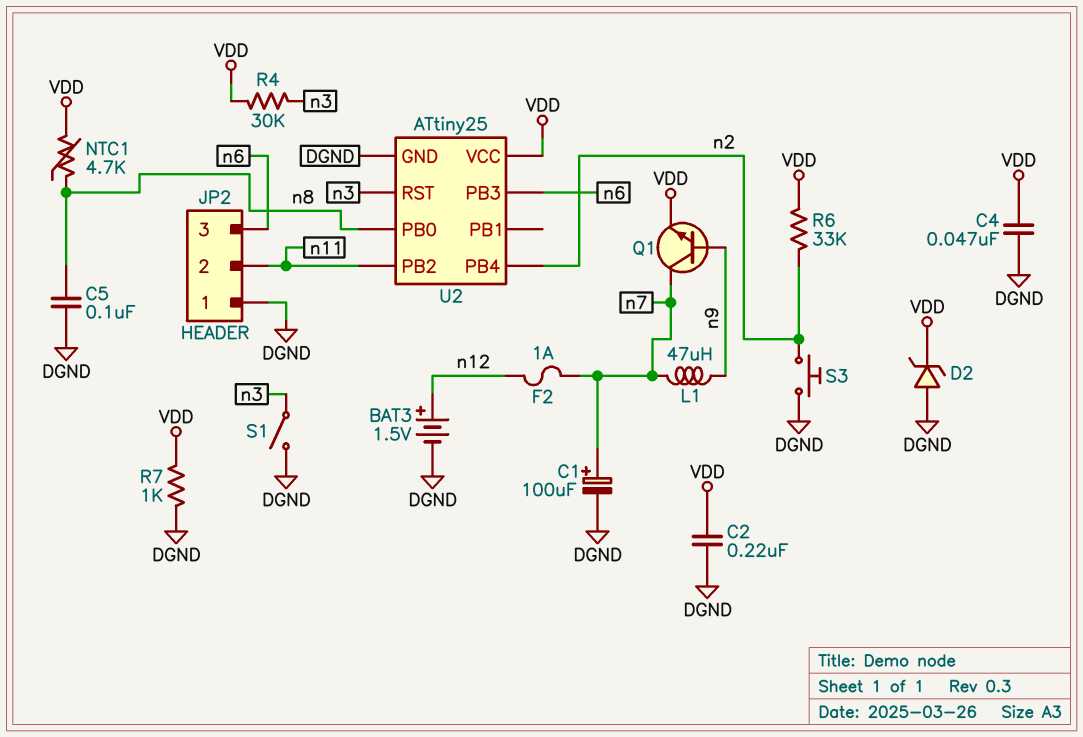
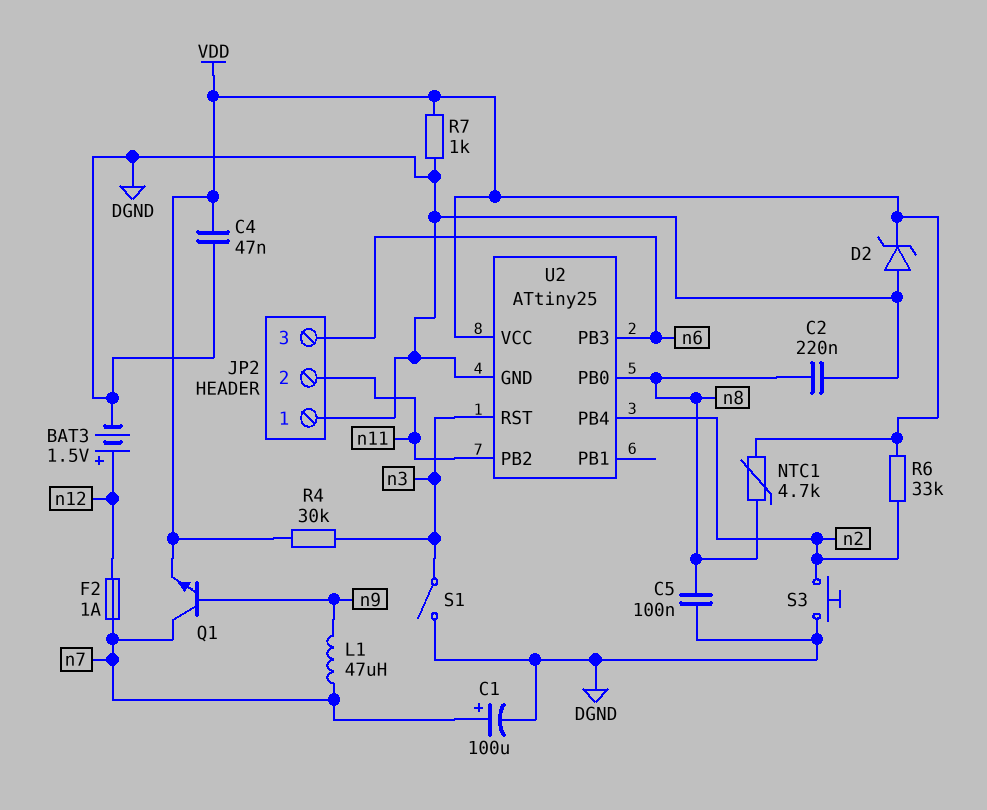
C2: 220nF (DGND, VDD) -> 220nF (DGND, n8)

